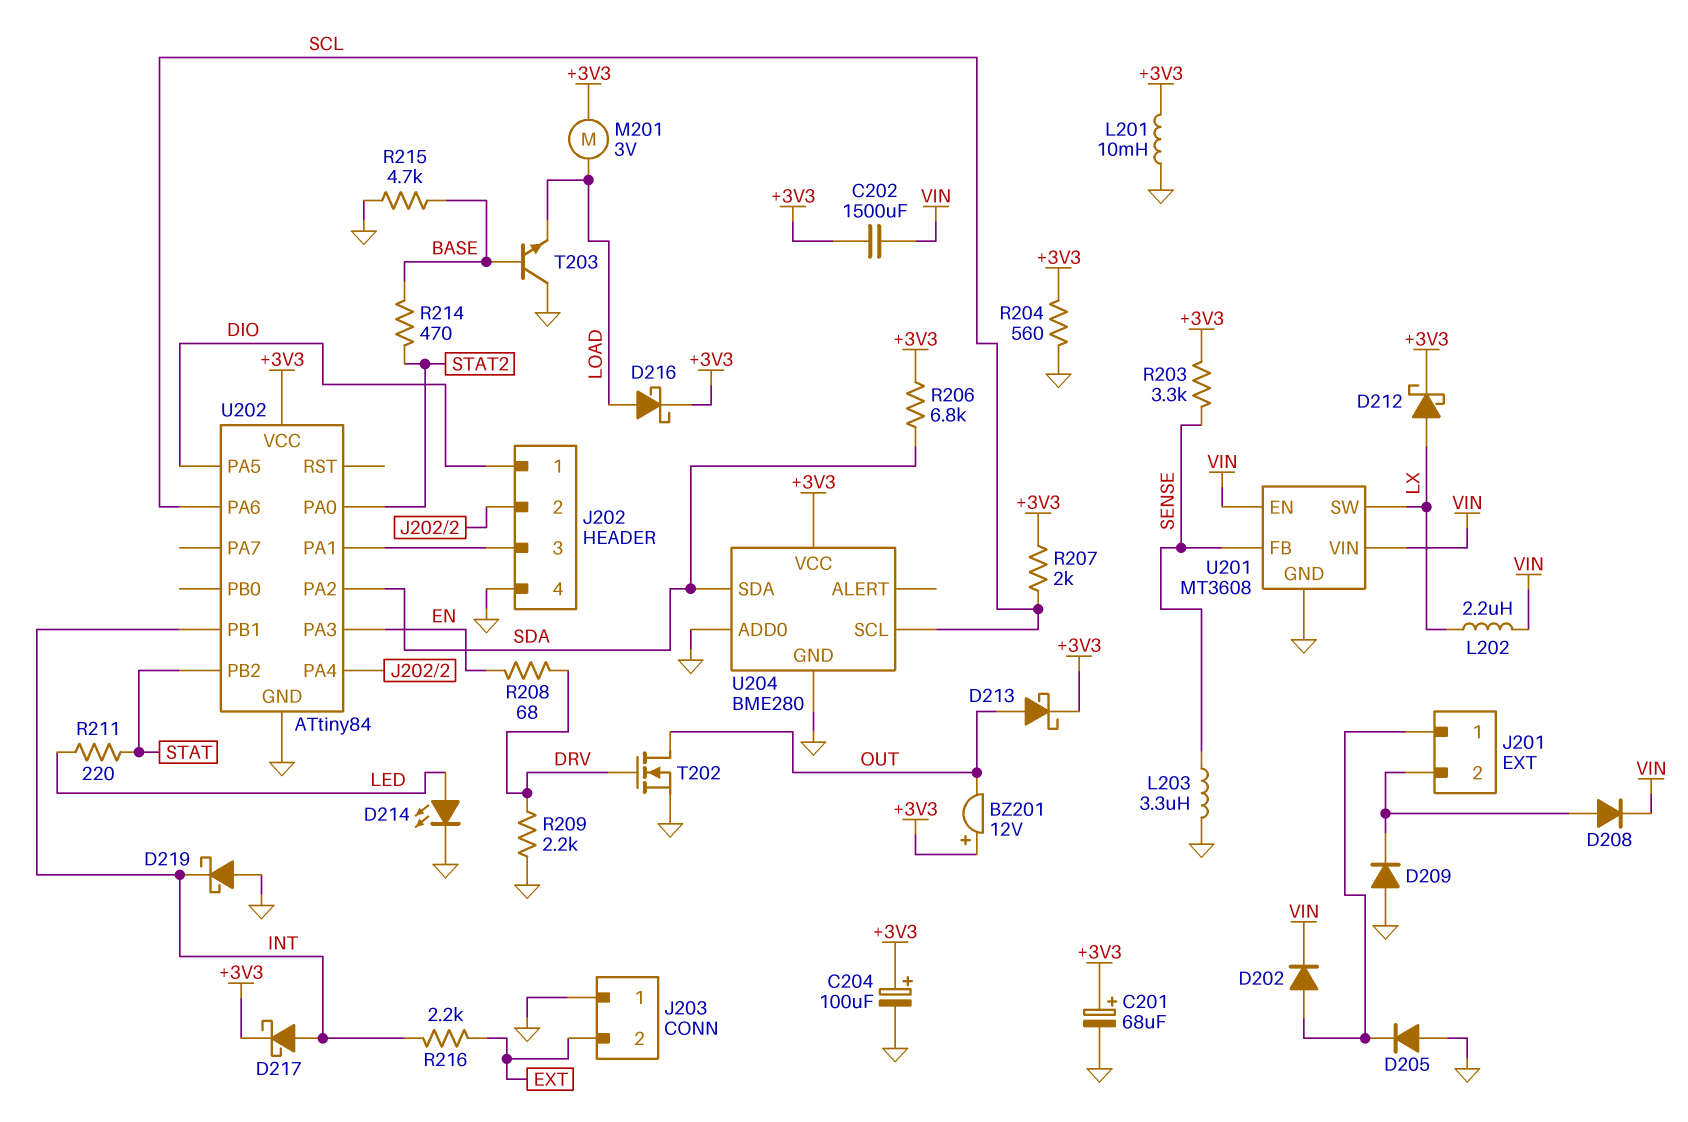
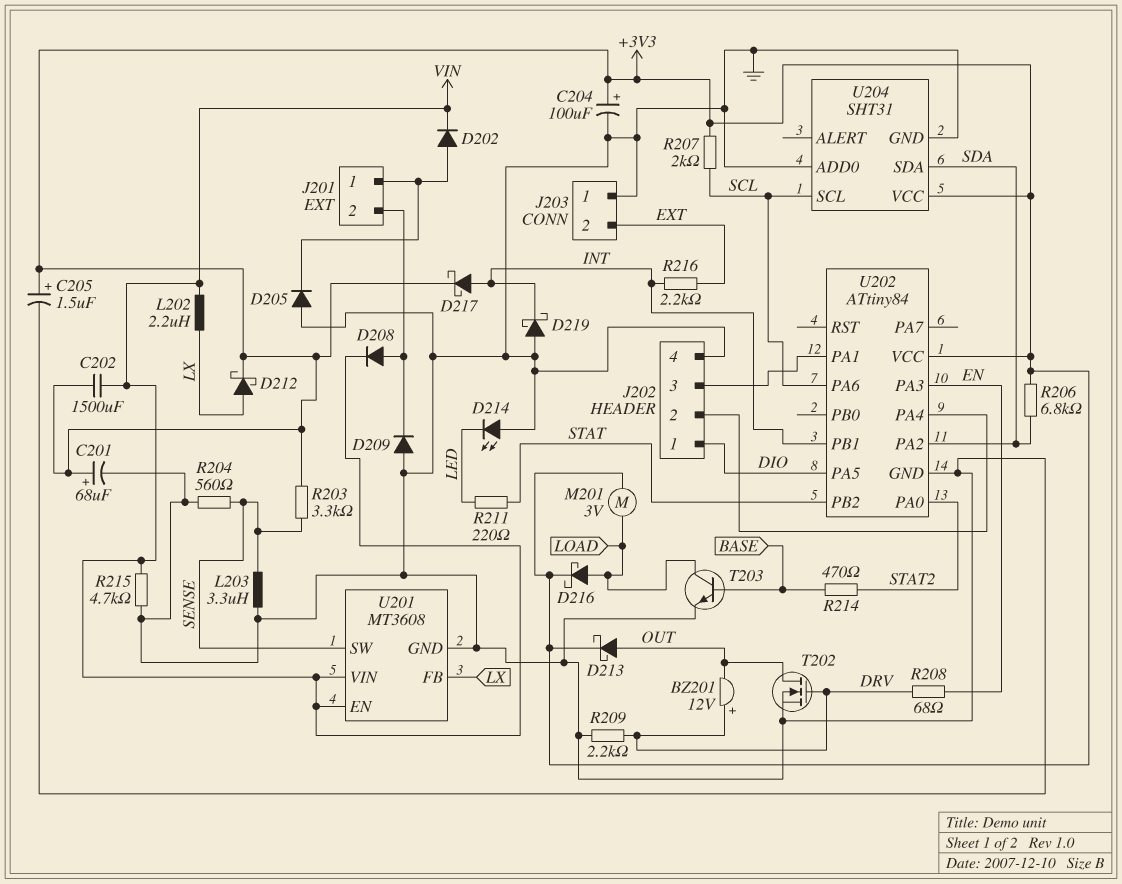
BZ201: buzzer 12V (plus +3V3, minus OUT) -> buzzer 12V (plus DRV, minus OUT)
C205: none -> 1.5uF (plus +3V3, minus GND)
D214: LED (A LED, K GND) -> LED (A GND, K LED)
L201: 10mH (+3V3, GND) -> none
R204: 560 (+3V3, GND) -> 560 (GND, SENSE)
R215: 4.7k (BASE, GND) -> 4.7k (GND, VIN)
T203: NPN (B BASE, C GND, E LOAD) -> NPN (B BASE, C LOAD, E GND)
U201 pin FB: SENSE -> LX
U201 pin SW: LX -> SENSE
U204: BME280 -> SHT31

